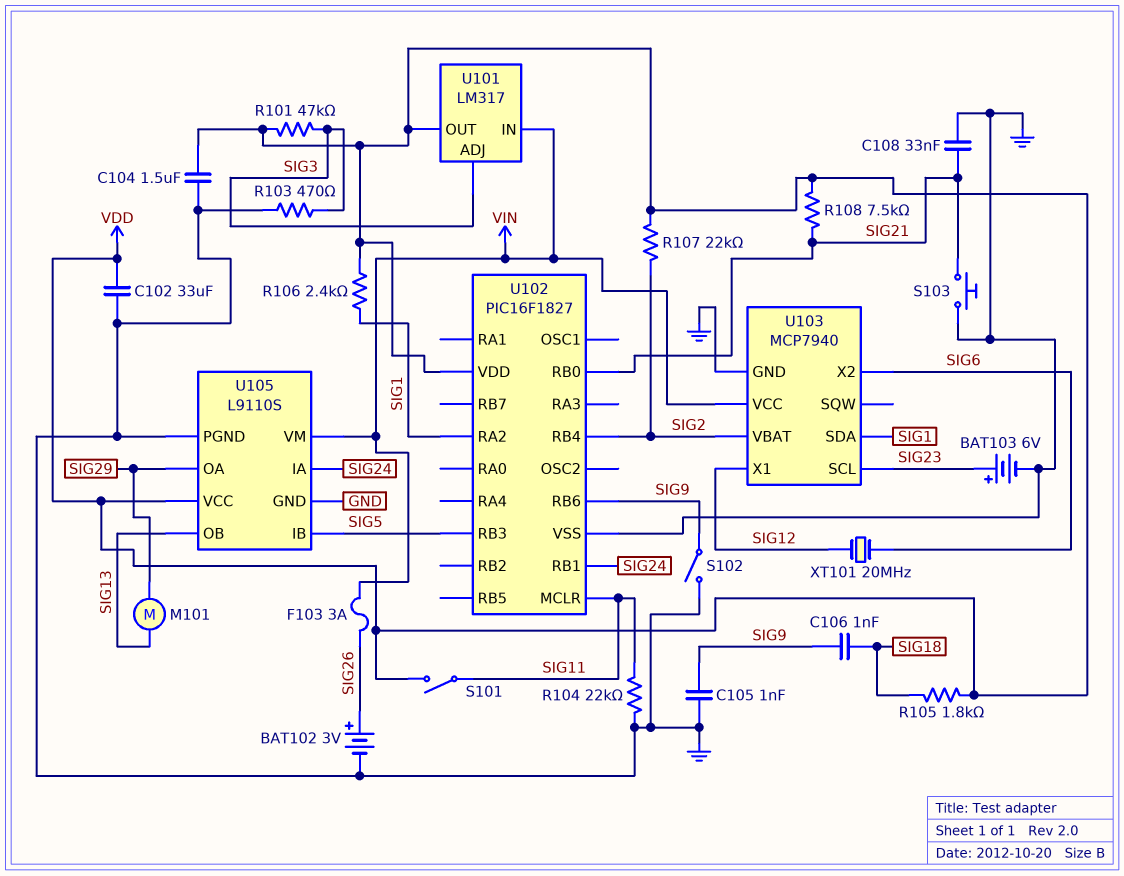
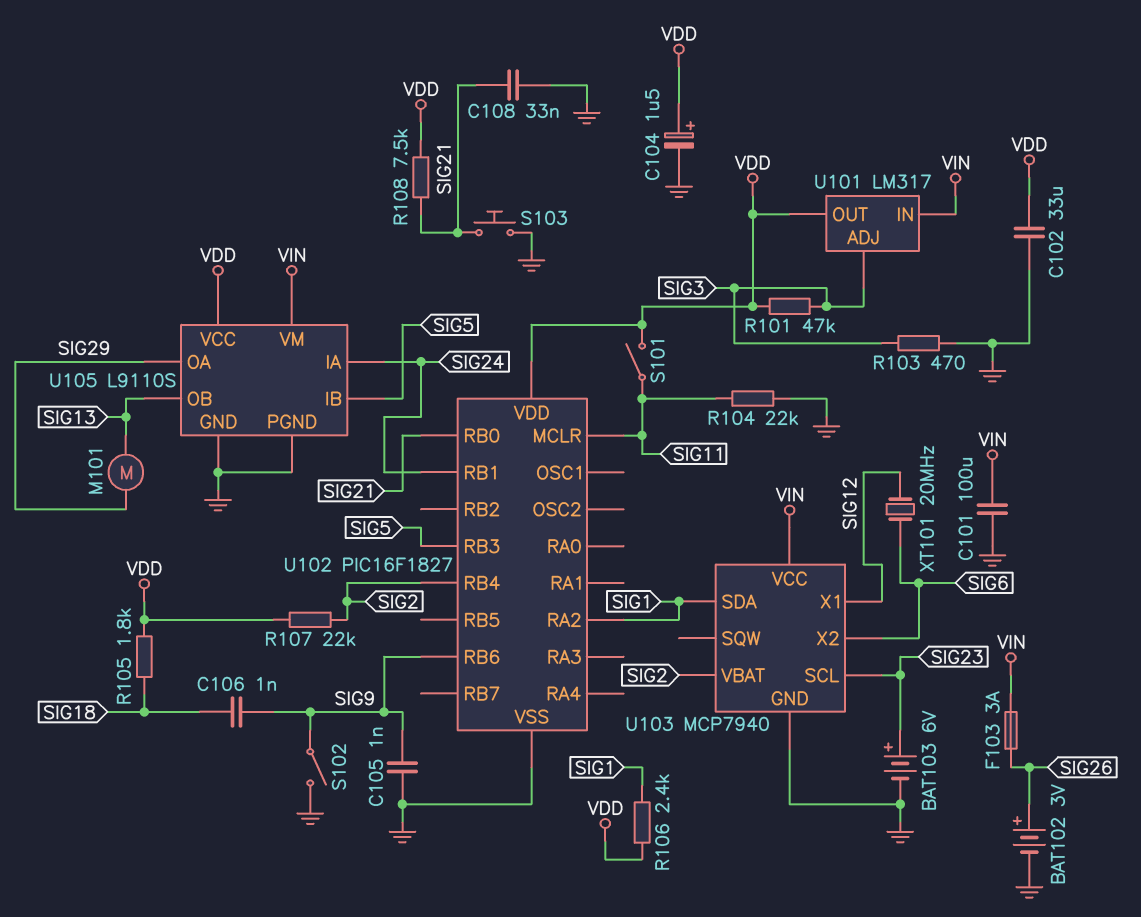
C101: none -> 100uF (GND, VIN)
C104: 1.5uF (GND, VDD) -> 1.5uF (plus VDD, minus GND)

